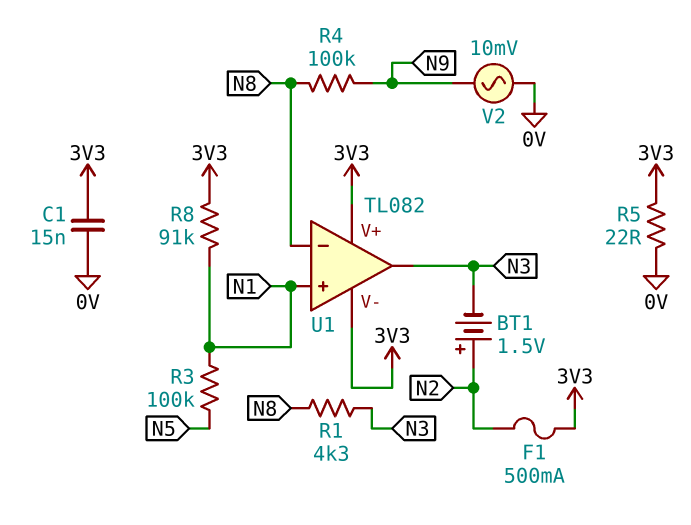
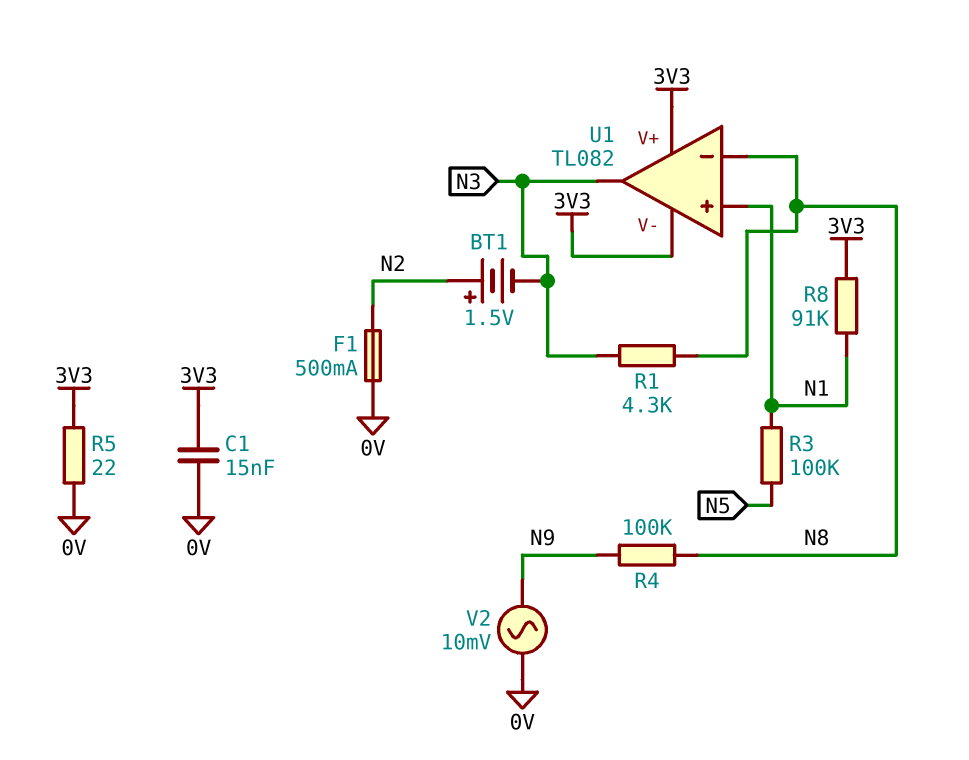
F1: 500mA (3V3, N2) -> 500mA (0V, N2)

